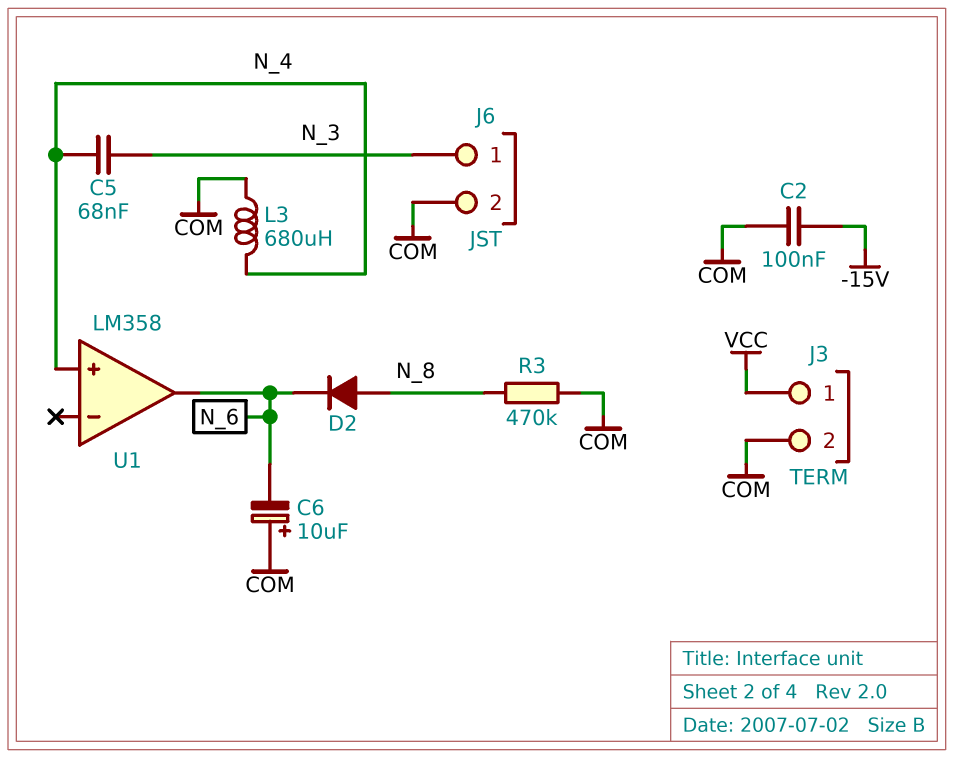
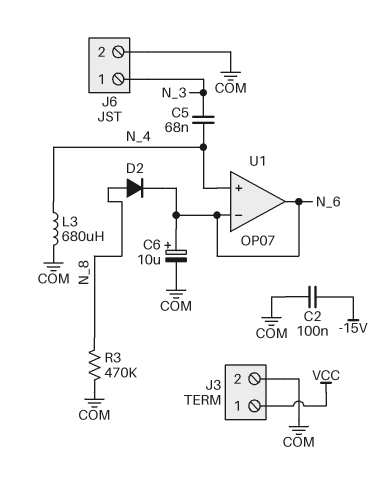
C6: 10uF (plus COM, minus N_6) -> 10uF (plus N_6, minus COM)
U1: LM358 -> OP07
U1 pin in-: none -> N_6

